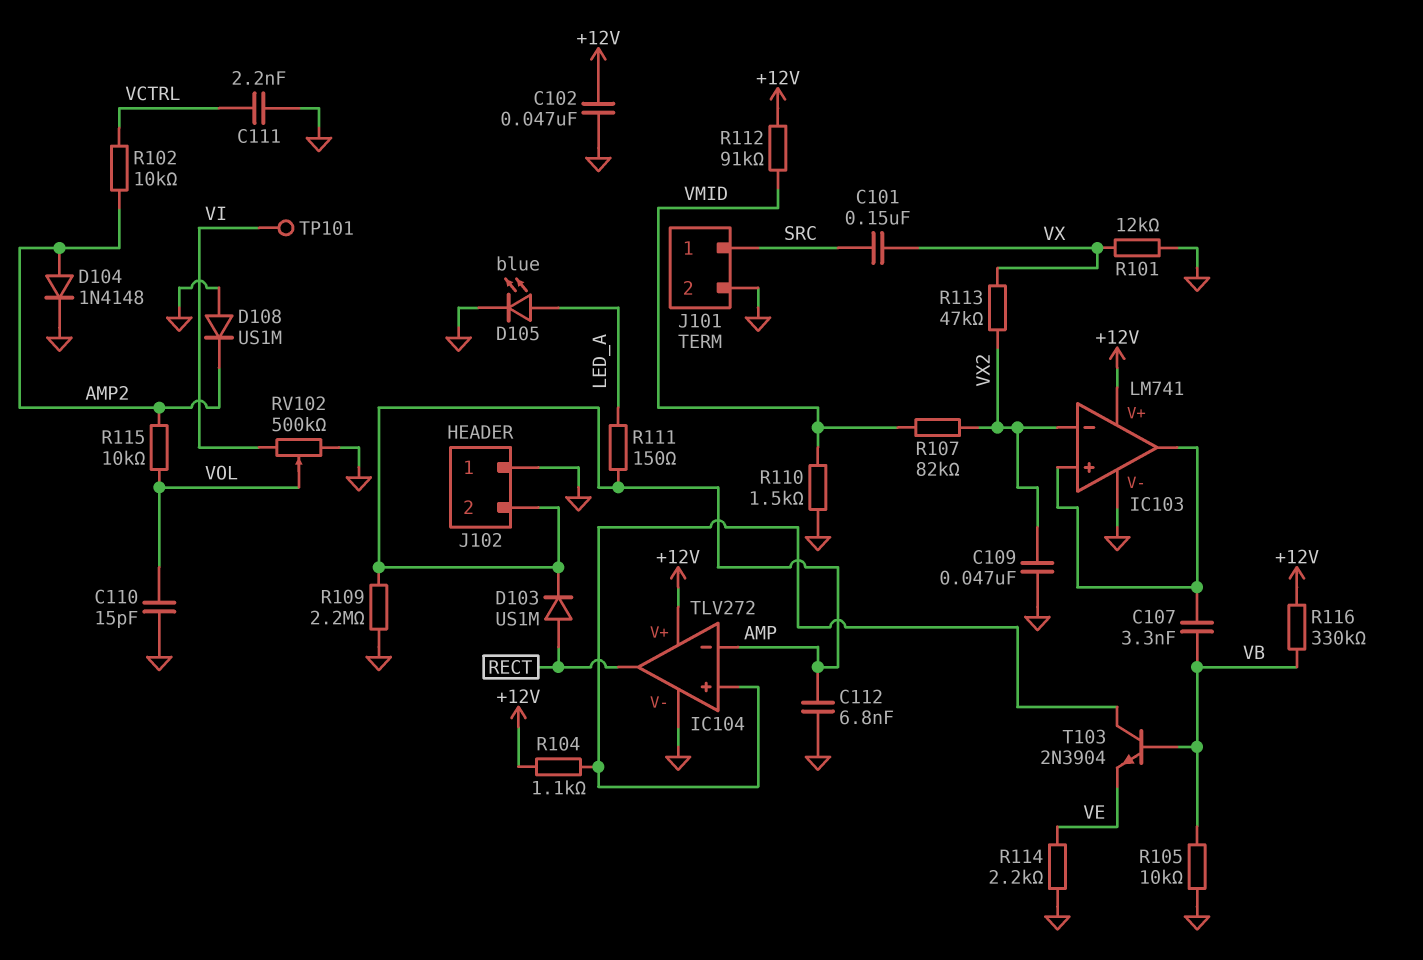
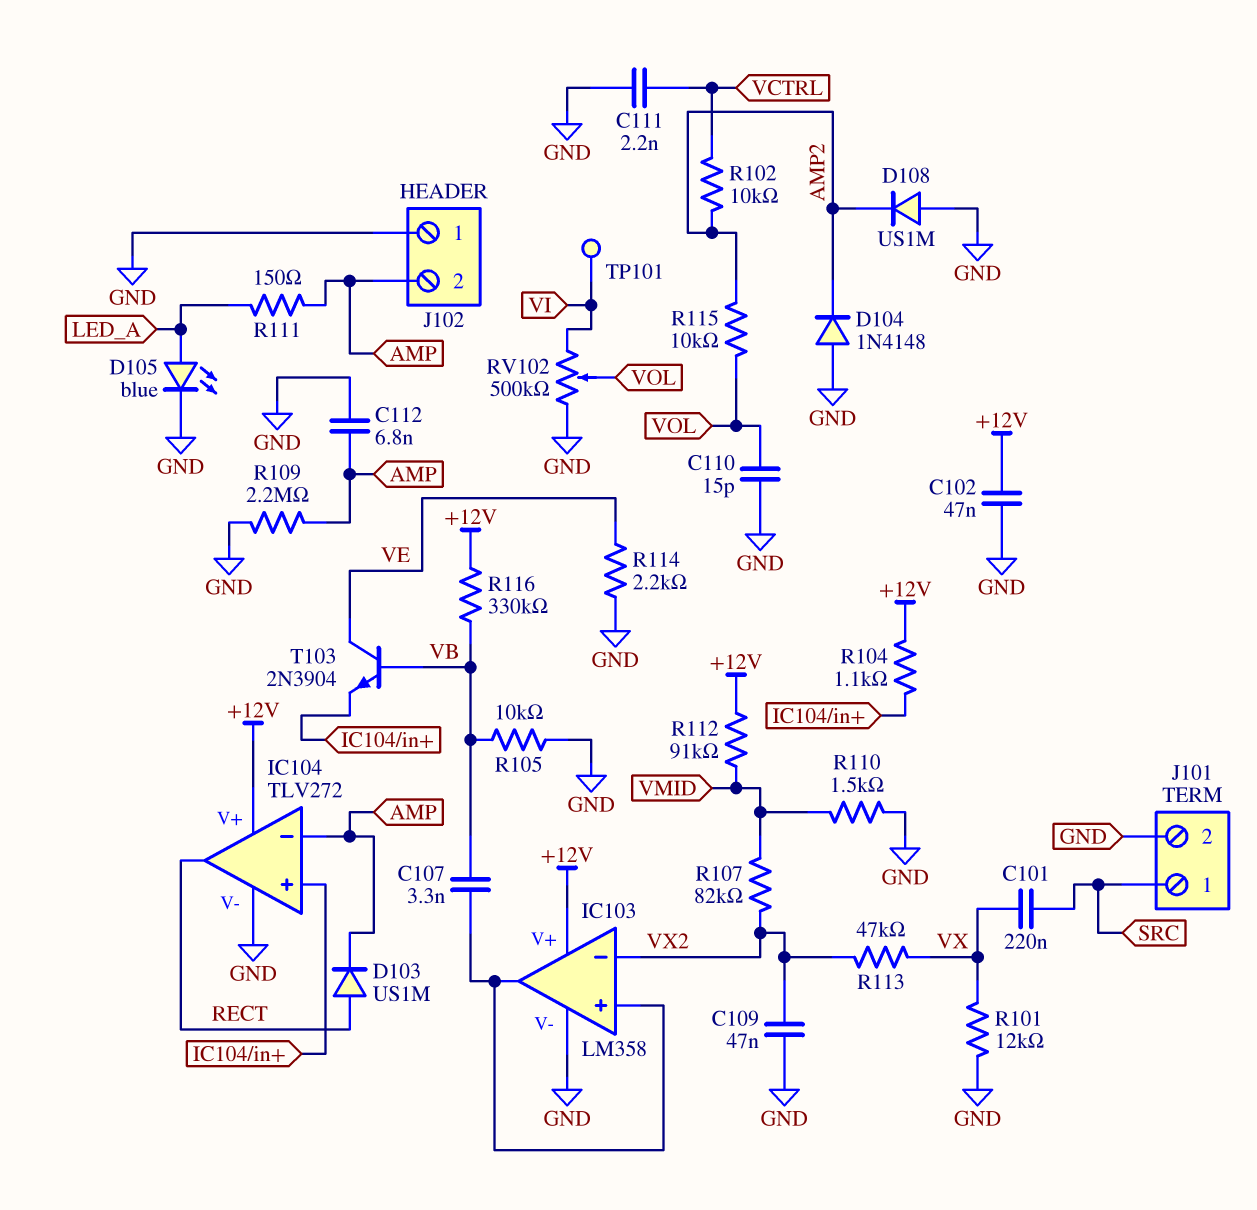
C101: 150nF (SRC, VX) -> 220nF (SRC, VX)
D104: diode 1N4148 (A AMP2, K GND) -> diode 1N4148 (A GND, K AMP2)
IC103: LM741 -> LM358
T103: NPN 2N3904 (B VB, C IC104/in+, E VE) -> NPN 2N3904 (B VB, C VE, E IC104/in+)

